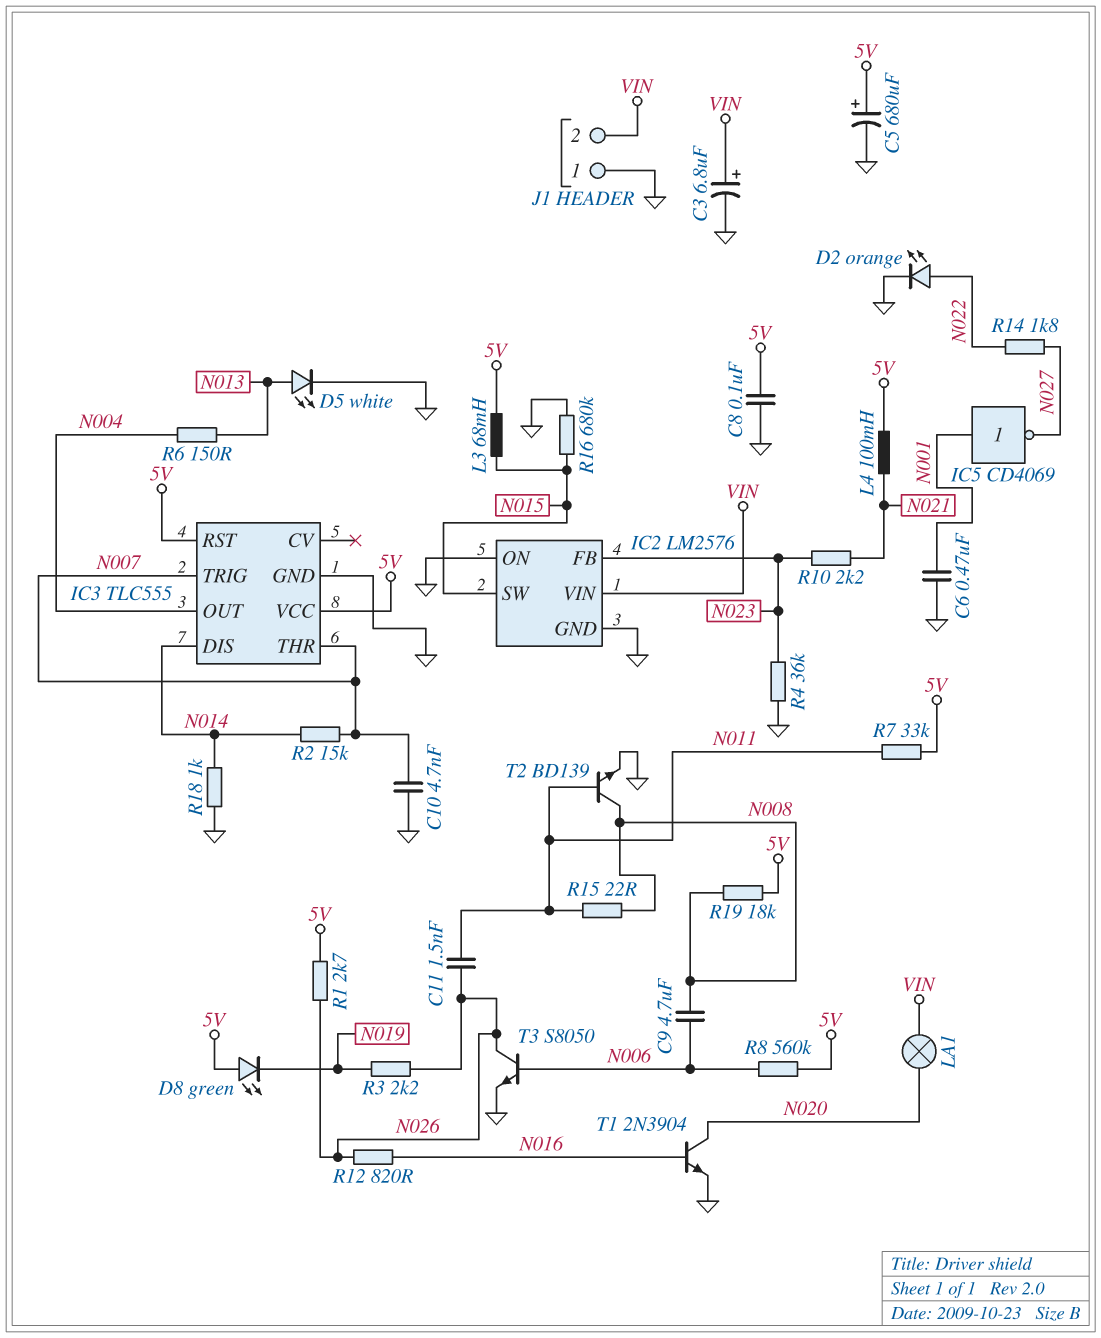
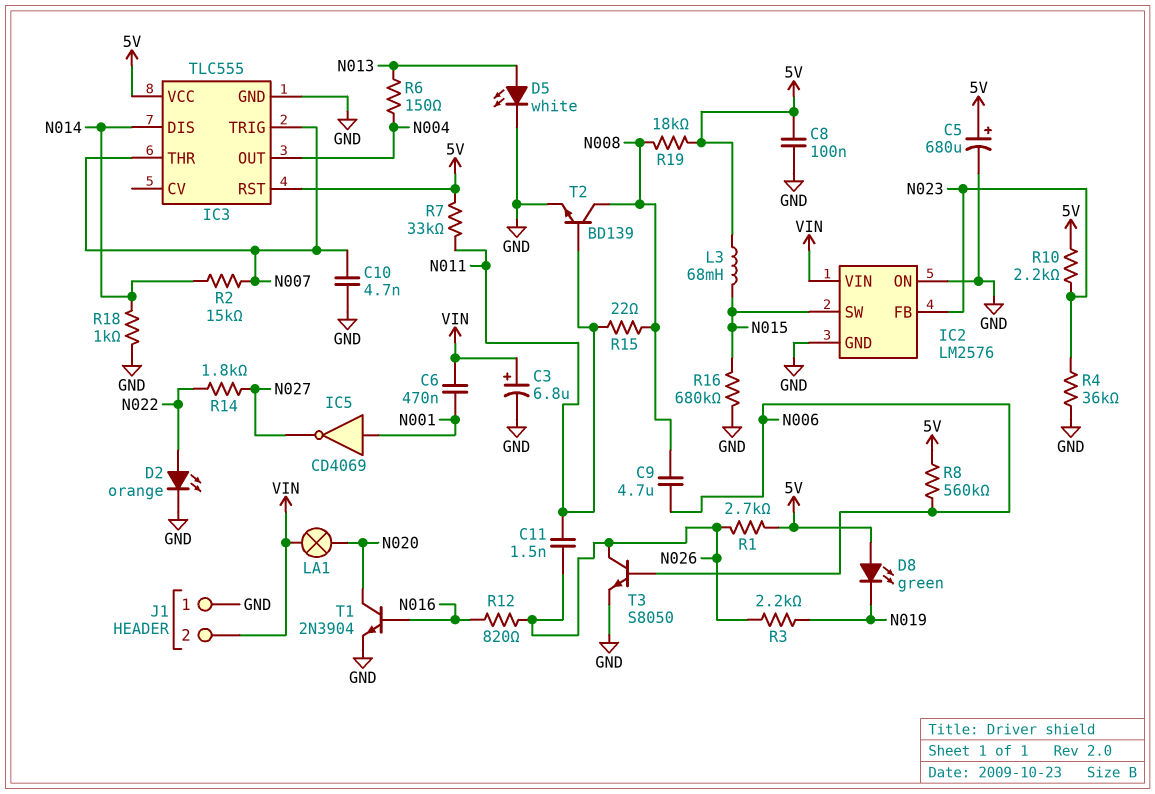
C6: 470nF (GND, N001) -> 470nF (N001, VIN)
L4: 100mH (5V, N021) -> none
R10: 2.2k (N021, N023) -> 2.2k (5V, N023)

